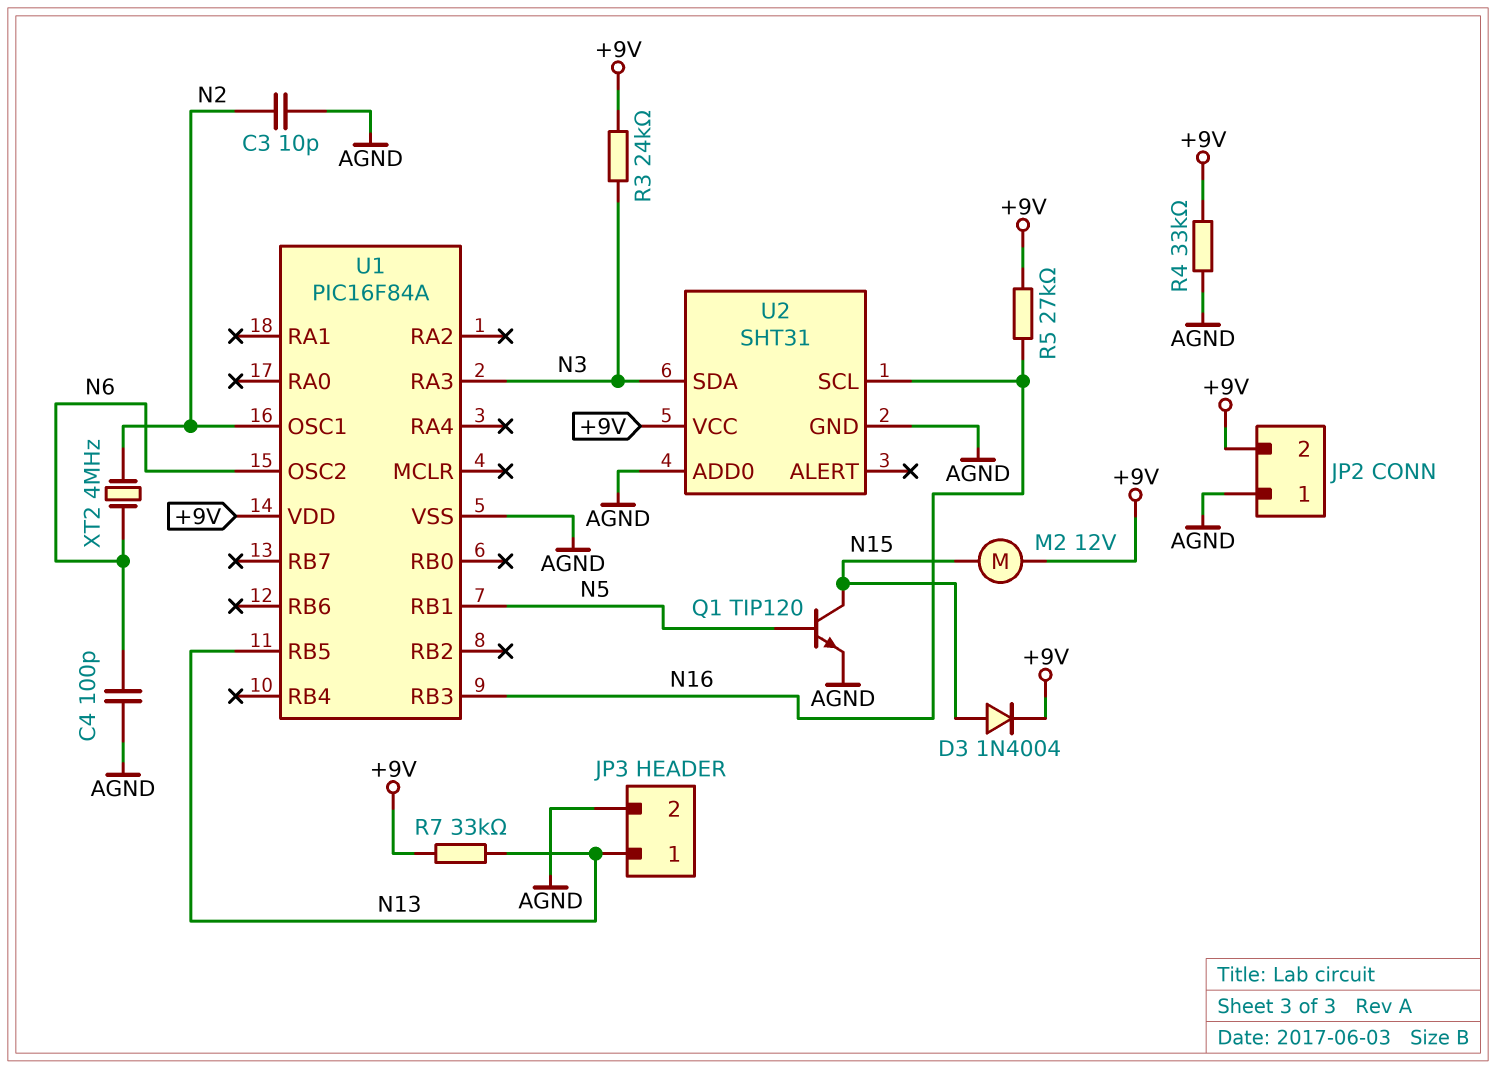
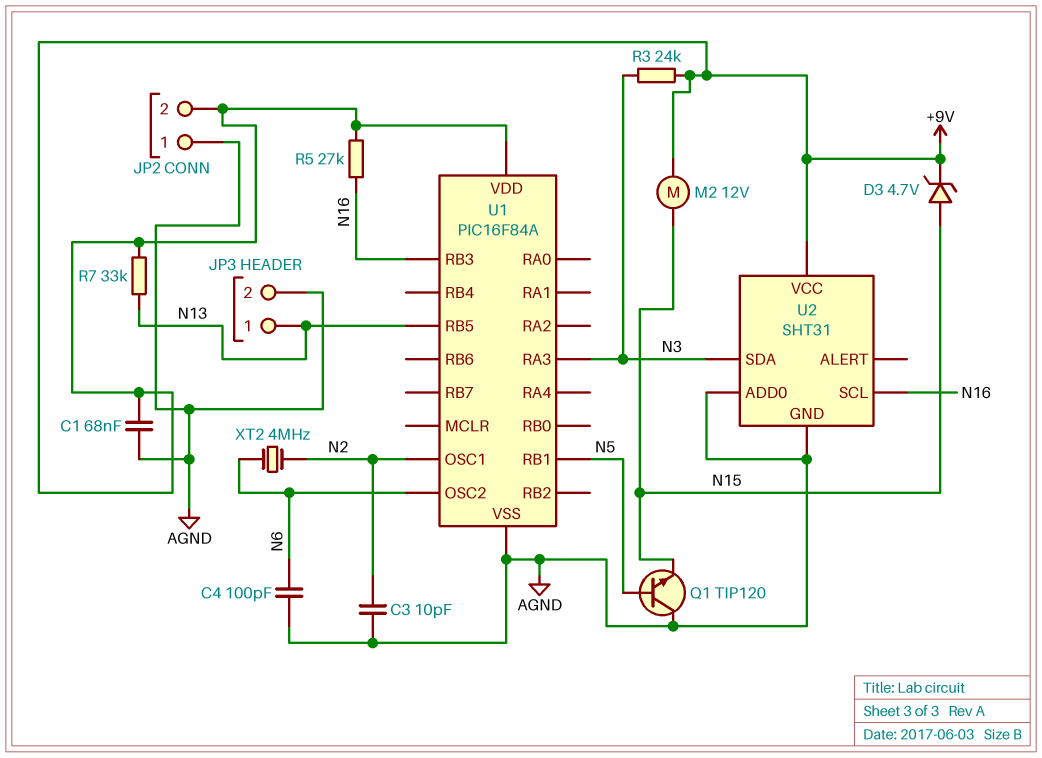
C1: none -> 68nF (+9V, AGND)
D3: diode 1N4004 (A N15, K +9V) -> zener 4.7V (A N15, K +9V)
Q1: NPN TIP120 (B N5, C N15, E AGND) -> NPN TIP120 (B N5, C AGND, E N15)
R4: 33k (+9V, AGND) -> none

